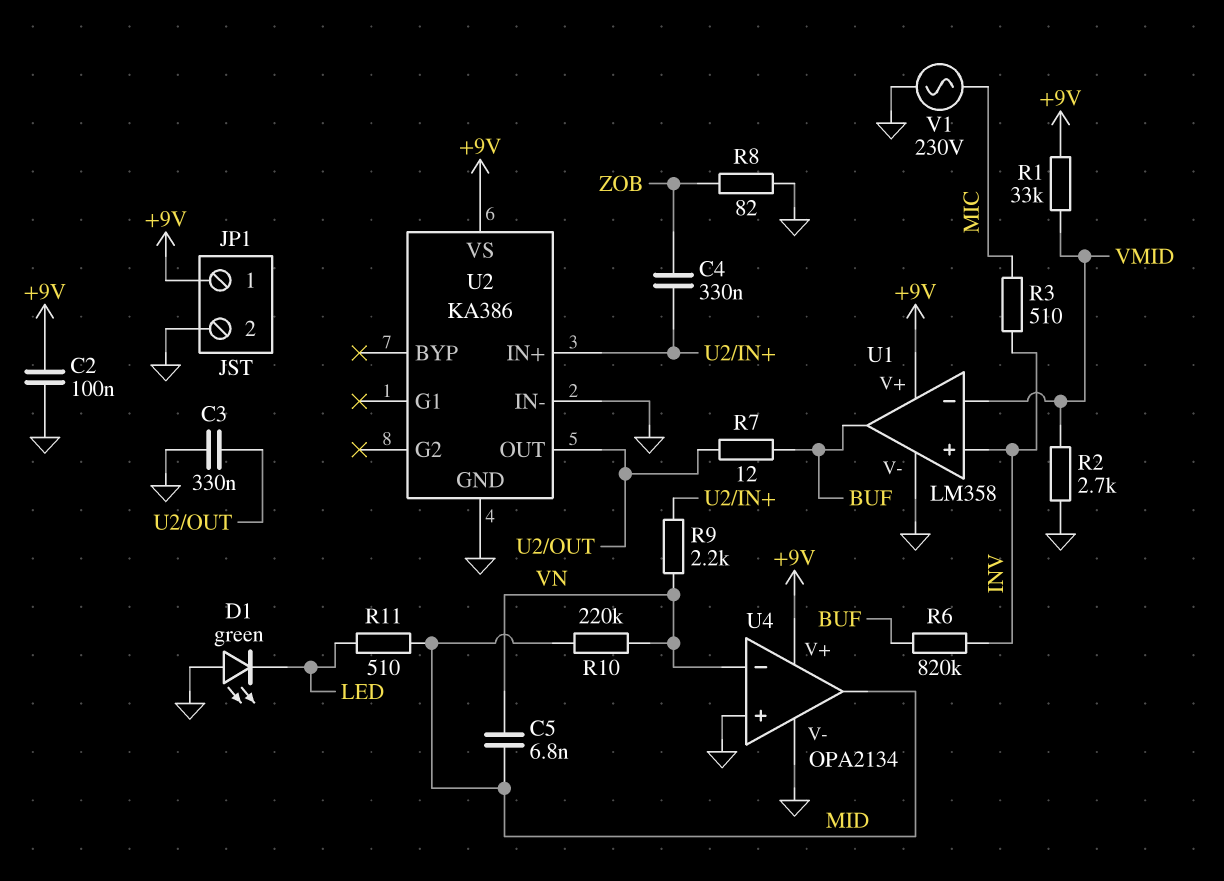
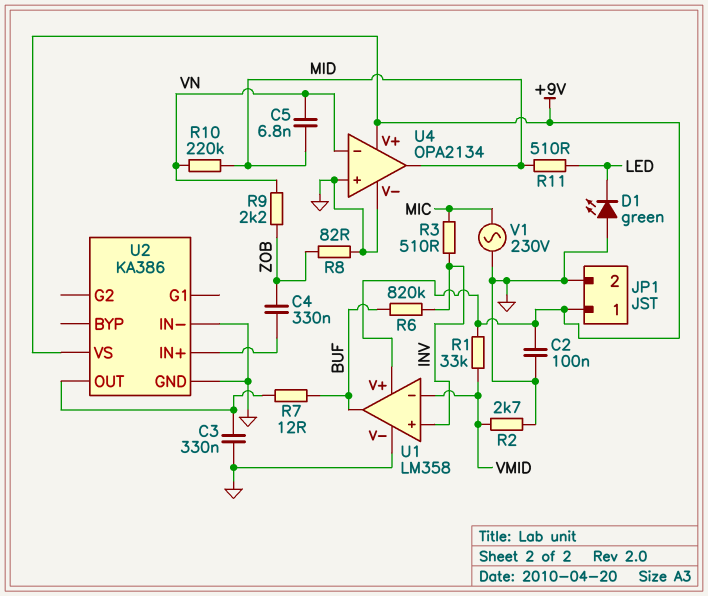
R9: 2.2k (U2/IN+, VN) -> 2.2k (VN, ZOB)

